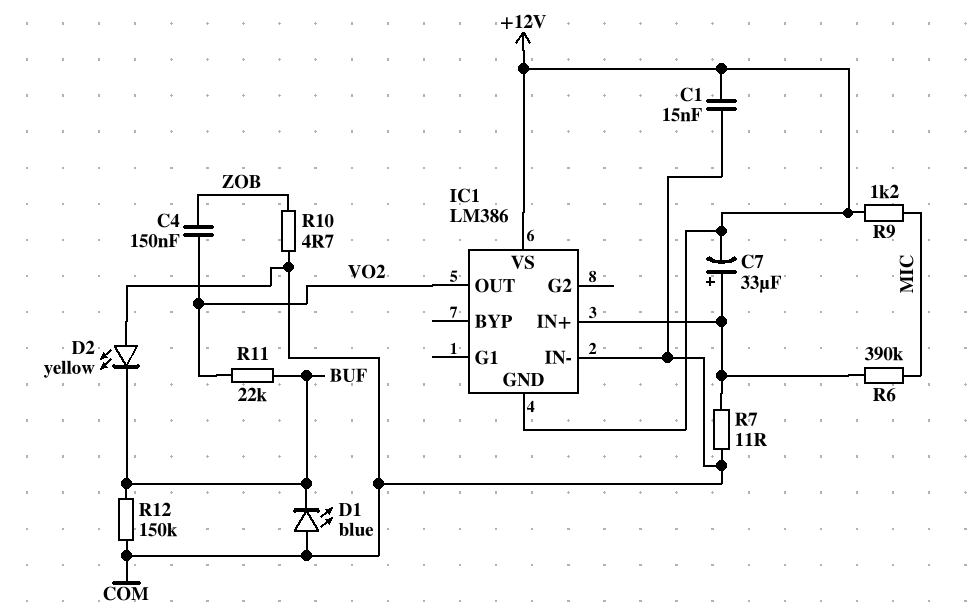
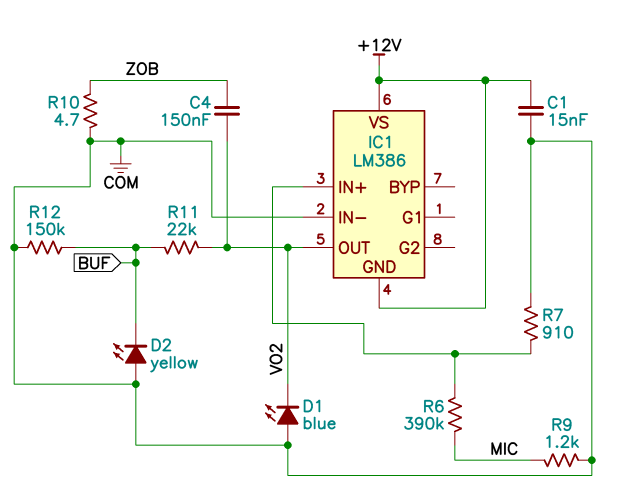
C7: 33uF (plus IC1/IN+, minus +12V) -> none
D1: LED blue (A COM, K BUF) -> LED blue (A COM, K VO2)
R7: 11 (COM, IC1/IN+) -> 910 (COM, IC1/IN+)
R9: 1.2k (+12V, MIC) -> 1.2k (COM, MIC)

